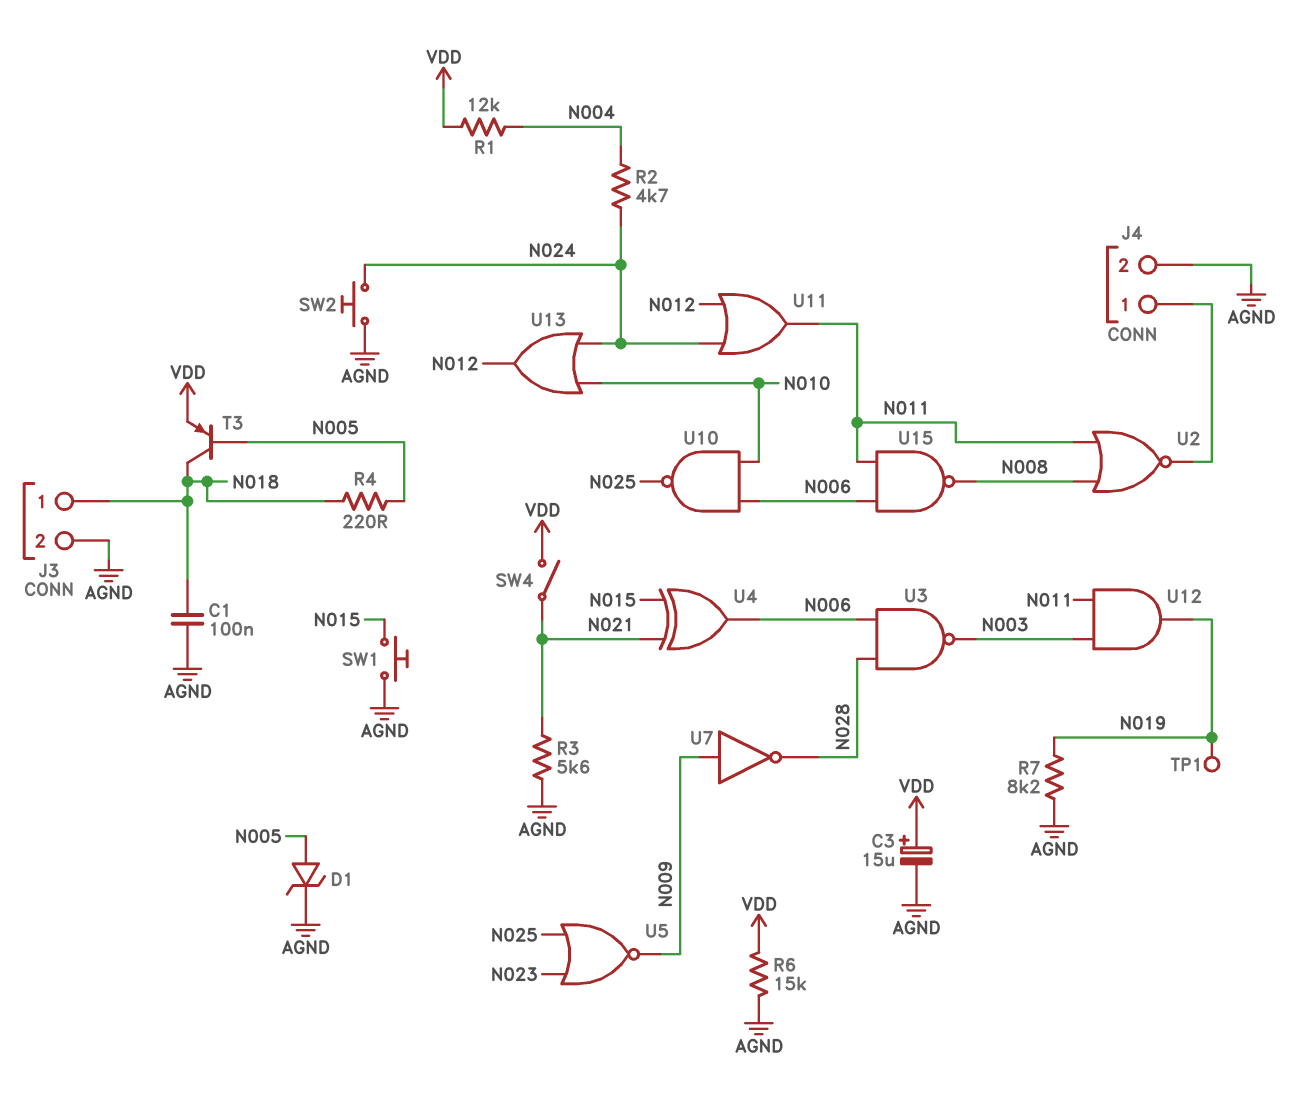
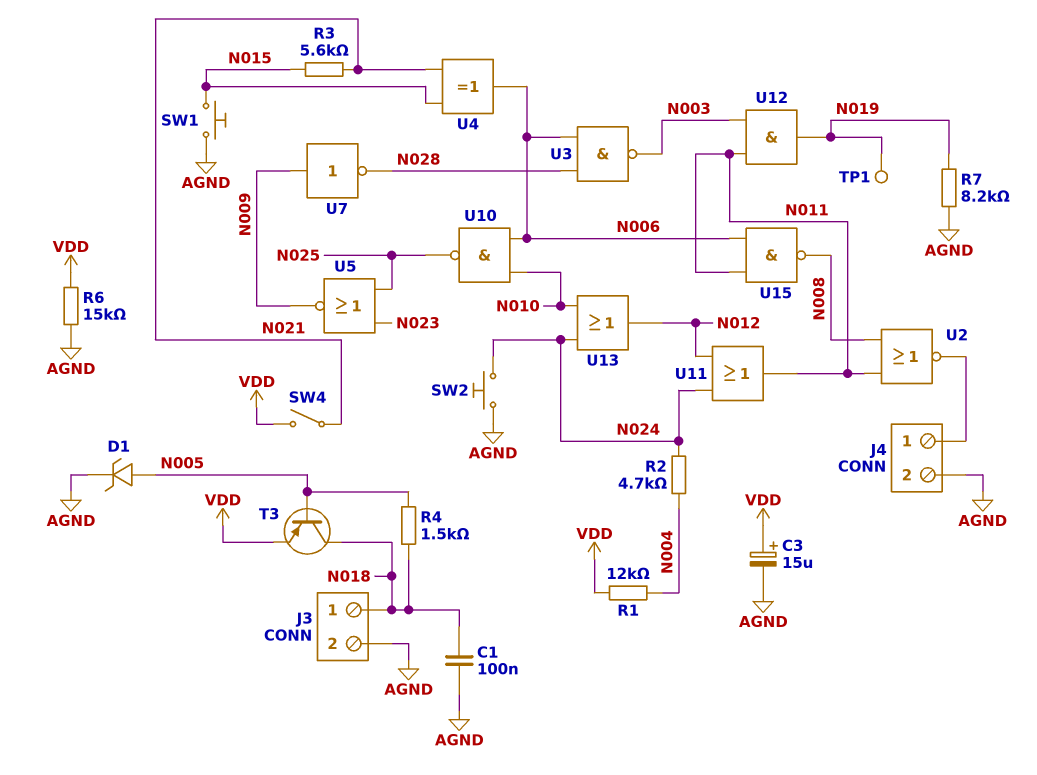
R3: 5.6k (AGND, N021) -> 5.6k (N015, N021)
R4: 220 (N005, N018) -> 1.5k (N005, N018)

